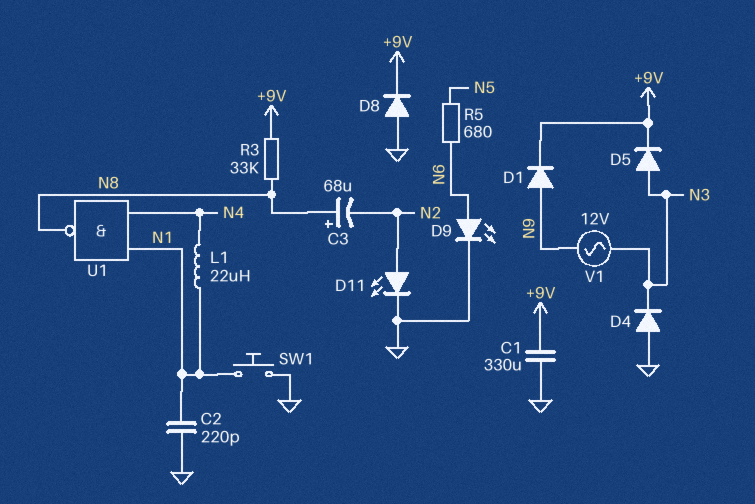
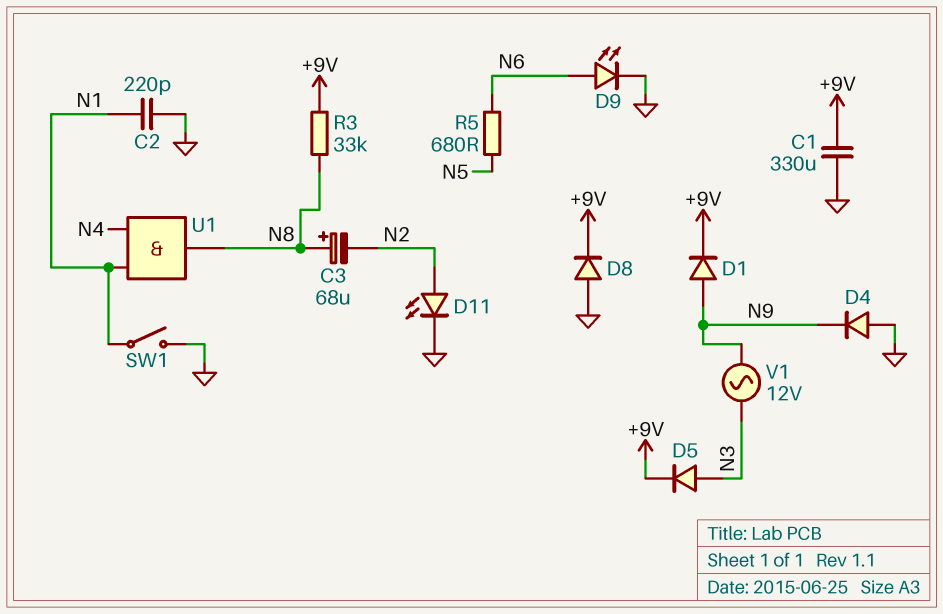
D4: diode (A GND, K N3) -> diode (A GND, K N9)
L1: 22uH (N1, N4) -> none
SW1: button (GND, N1) -> switch (GND, N1)
U1: NAND (in N1, in N4, out N8) -> AND (in N1, in N4, out N8)

